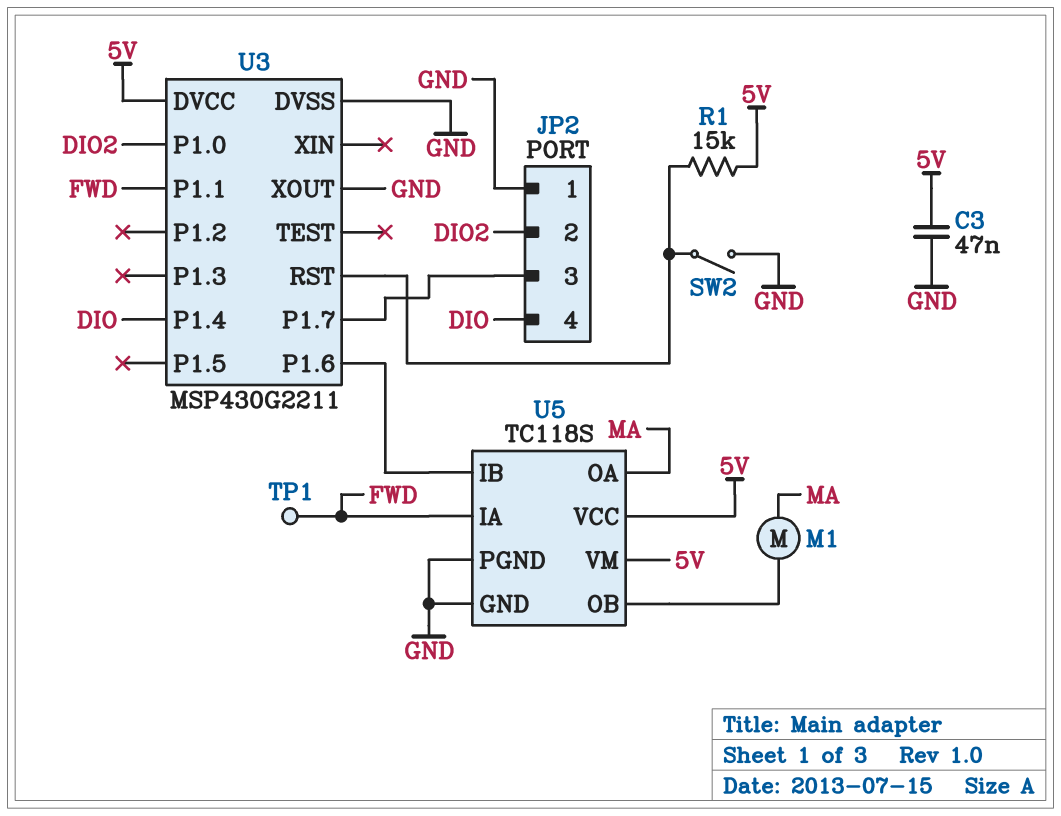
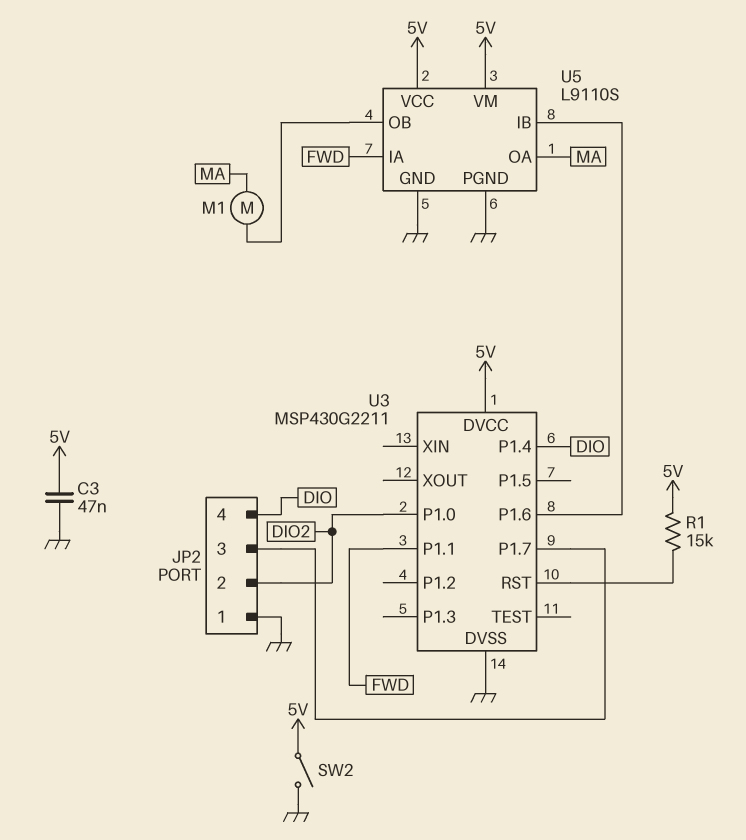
SW2: switch (GND, U3/RST) -> switch (5V, GND)
TP1: test point (FWD) -> none
U3 pin XOUT: GND -> none
U5: TC118S -> L9110S

